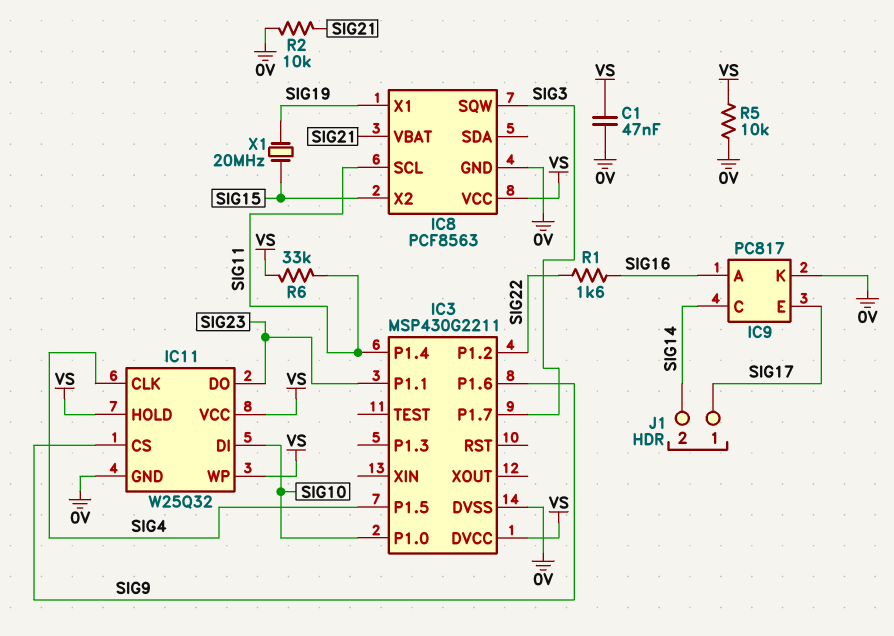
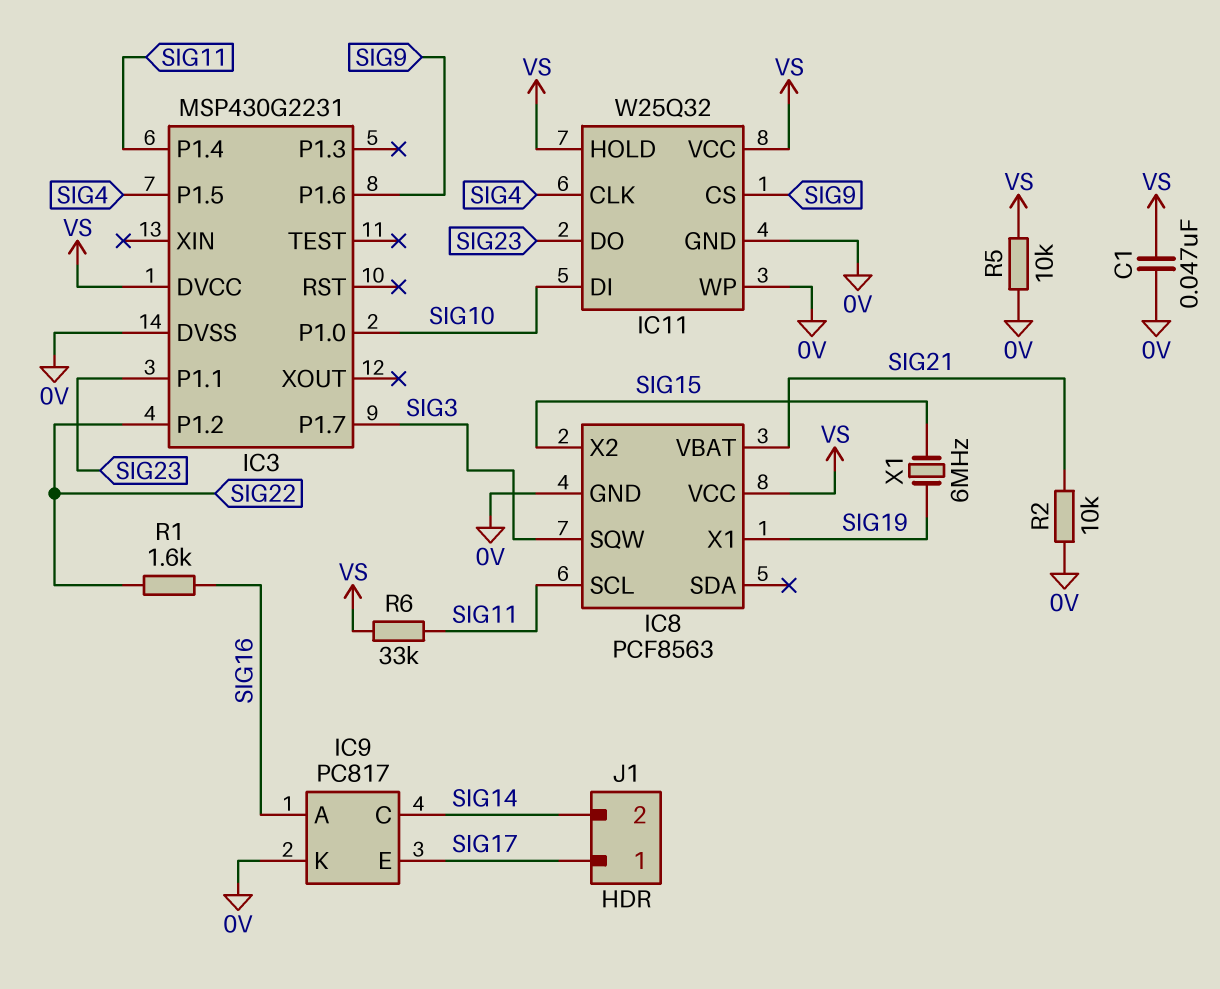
IC3: MSP430G2211 -> MSP430G2231
IC11 pin WP: VS -> 0V
X1: 20MHz (SIG15, SIG19) -> 6MHz (SIG15, SIG19)

